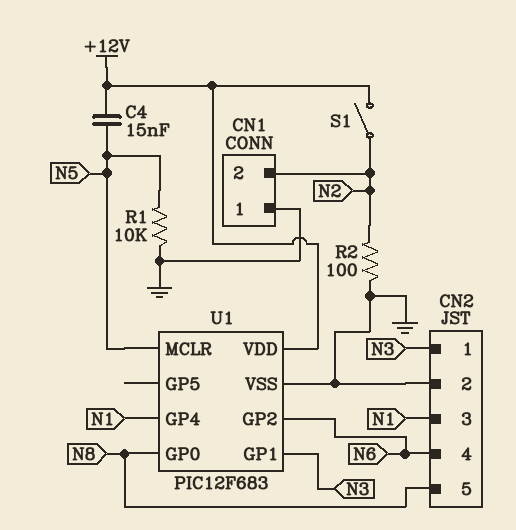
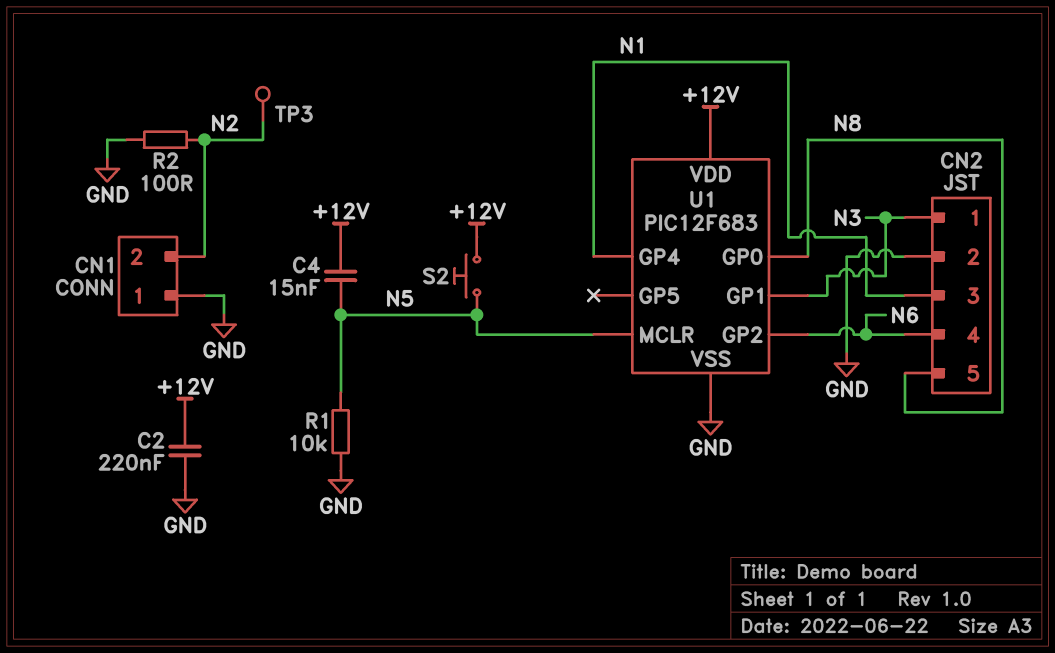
C2: none -> 220nF (+12V, GND)
S1: switch (+12V, N2) -> none
S2: none -> button (+12V, N5)
TP3: none -> test point (N2)

